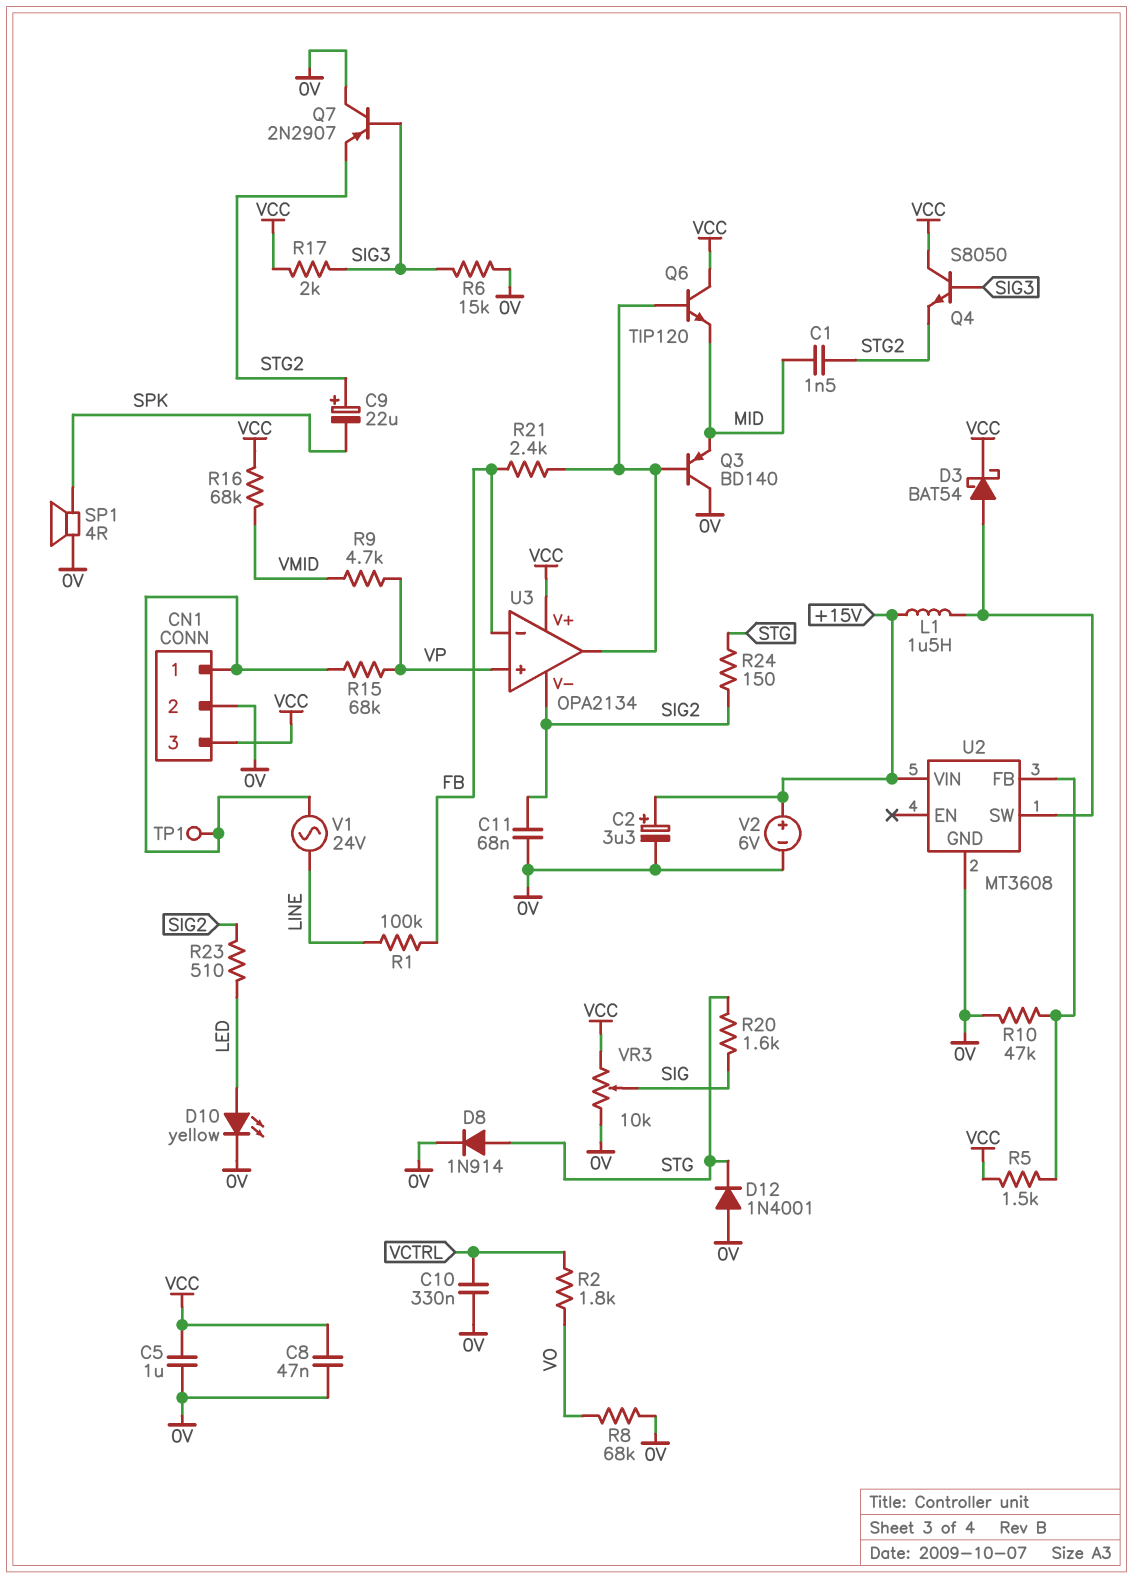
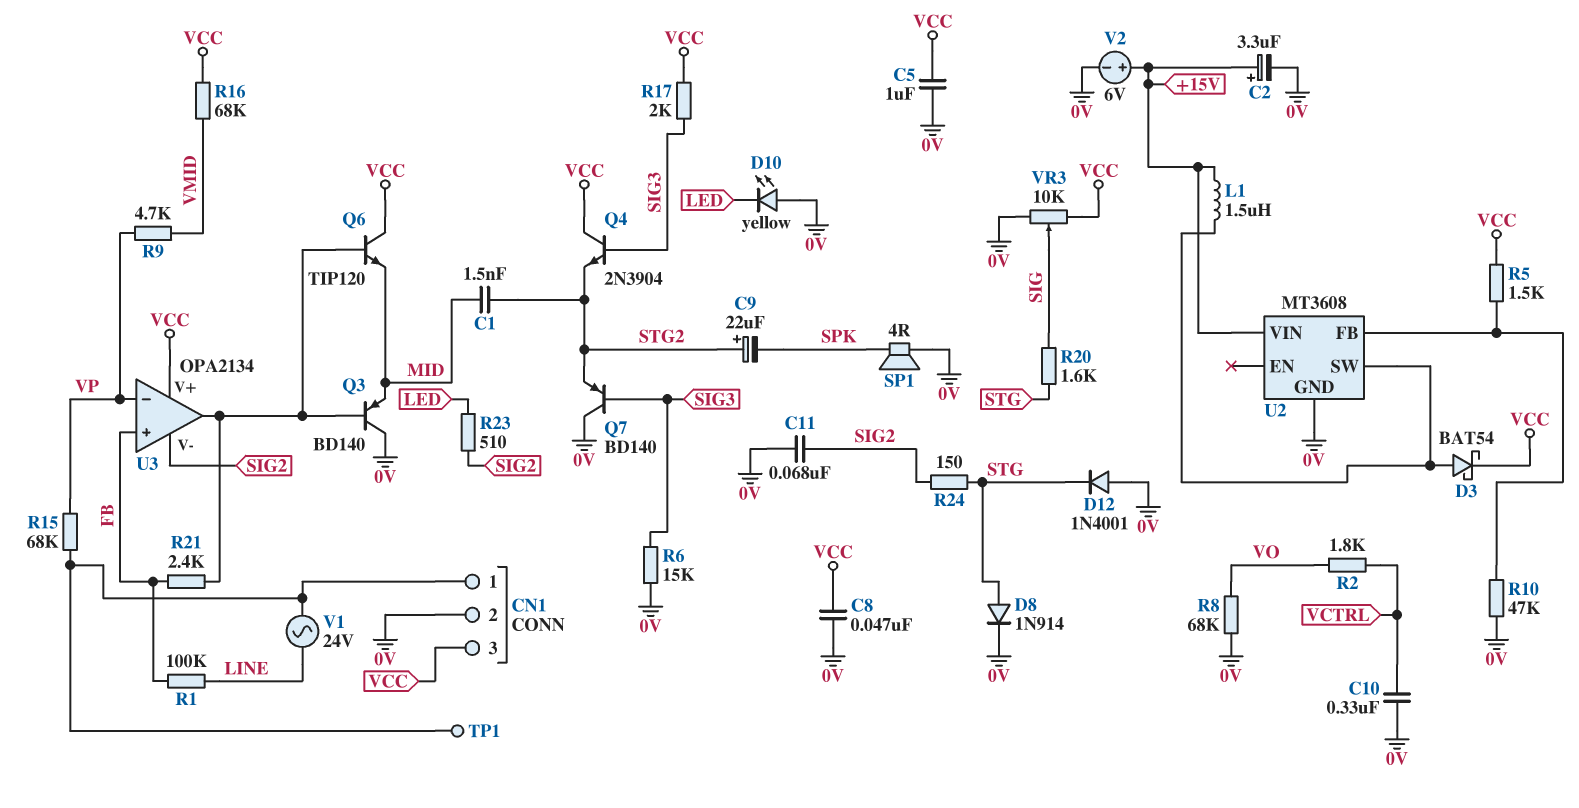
D10: LED yellow (A LED, K 0V) -> LED yellow (A 0V, K LED)
Q4: NPN S8050 (B SIG3, C VCC, E STG2) -> NPN 2N3904 (B SIG3, C VCC, E STG2)
Q7: PNP 2N2907 (B SIG3, C 0V, E STG2) -> PNP BD140 (B SIG3, C 0V, E STG2)
U3 pin in+: VP -> FB
U3 pin in-: FB -> VP

